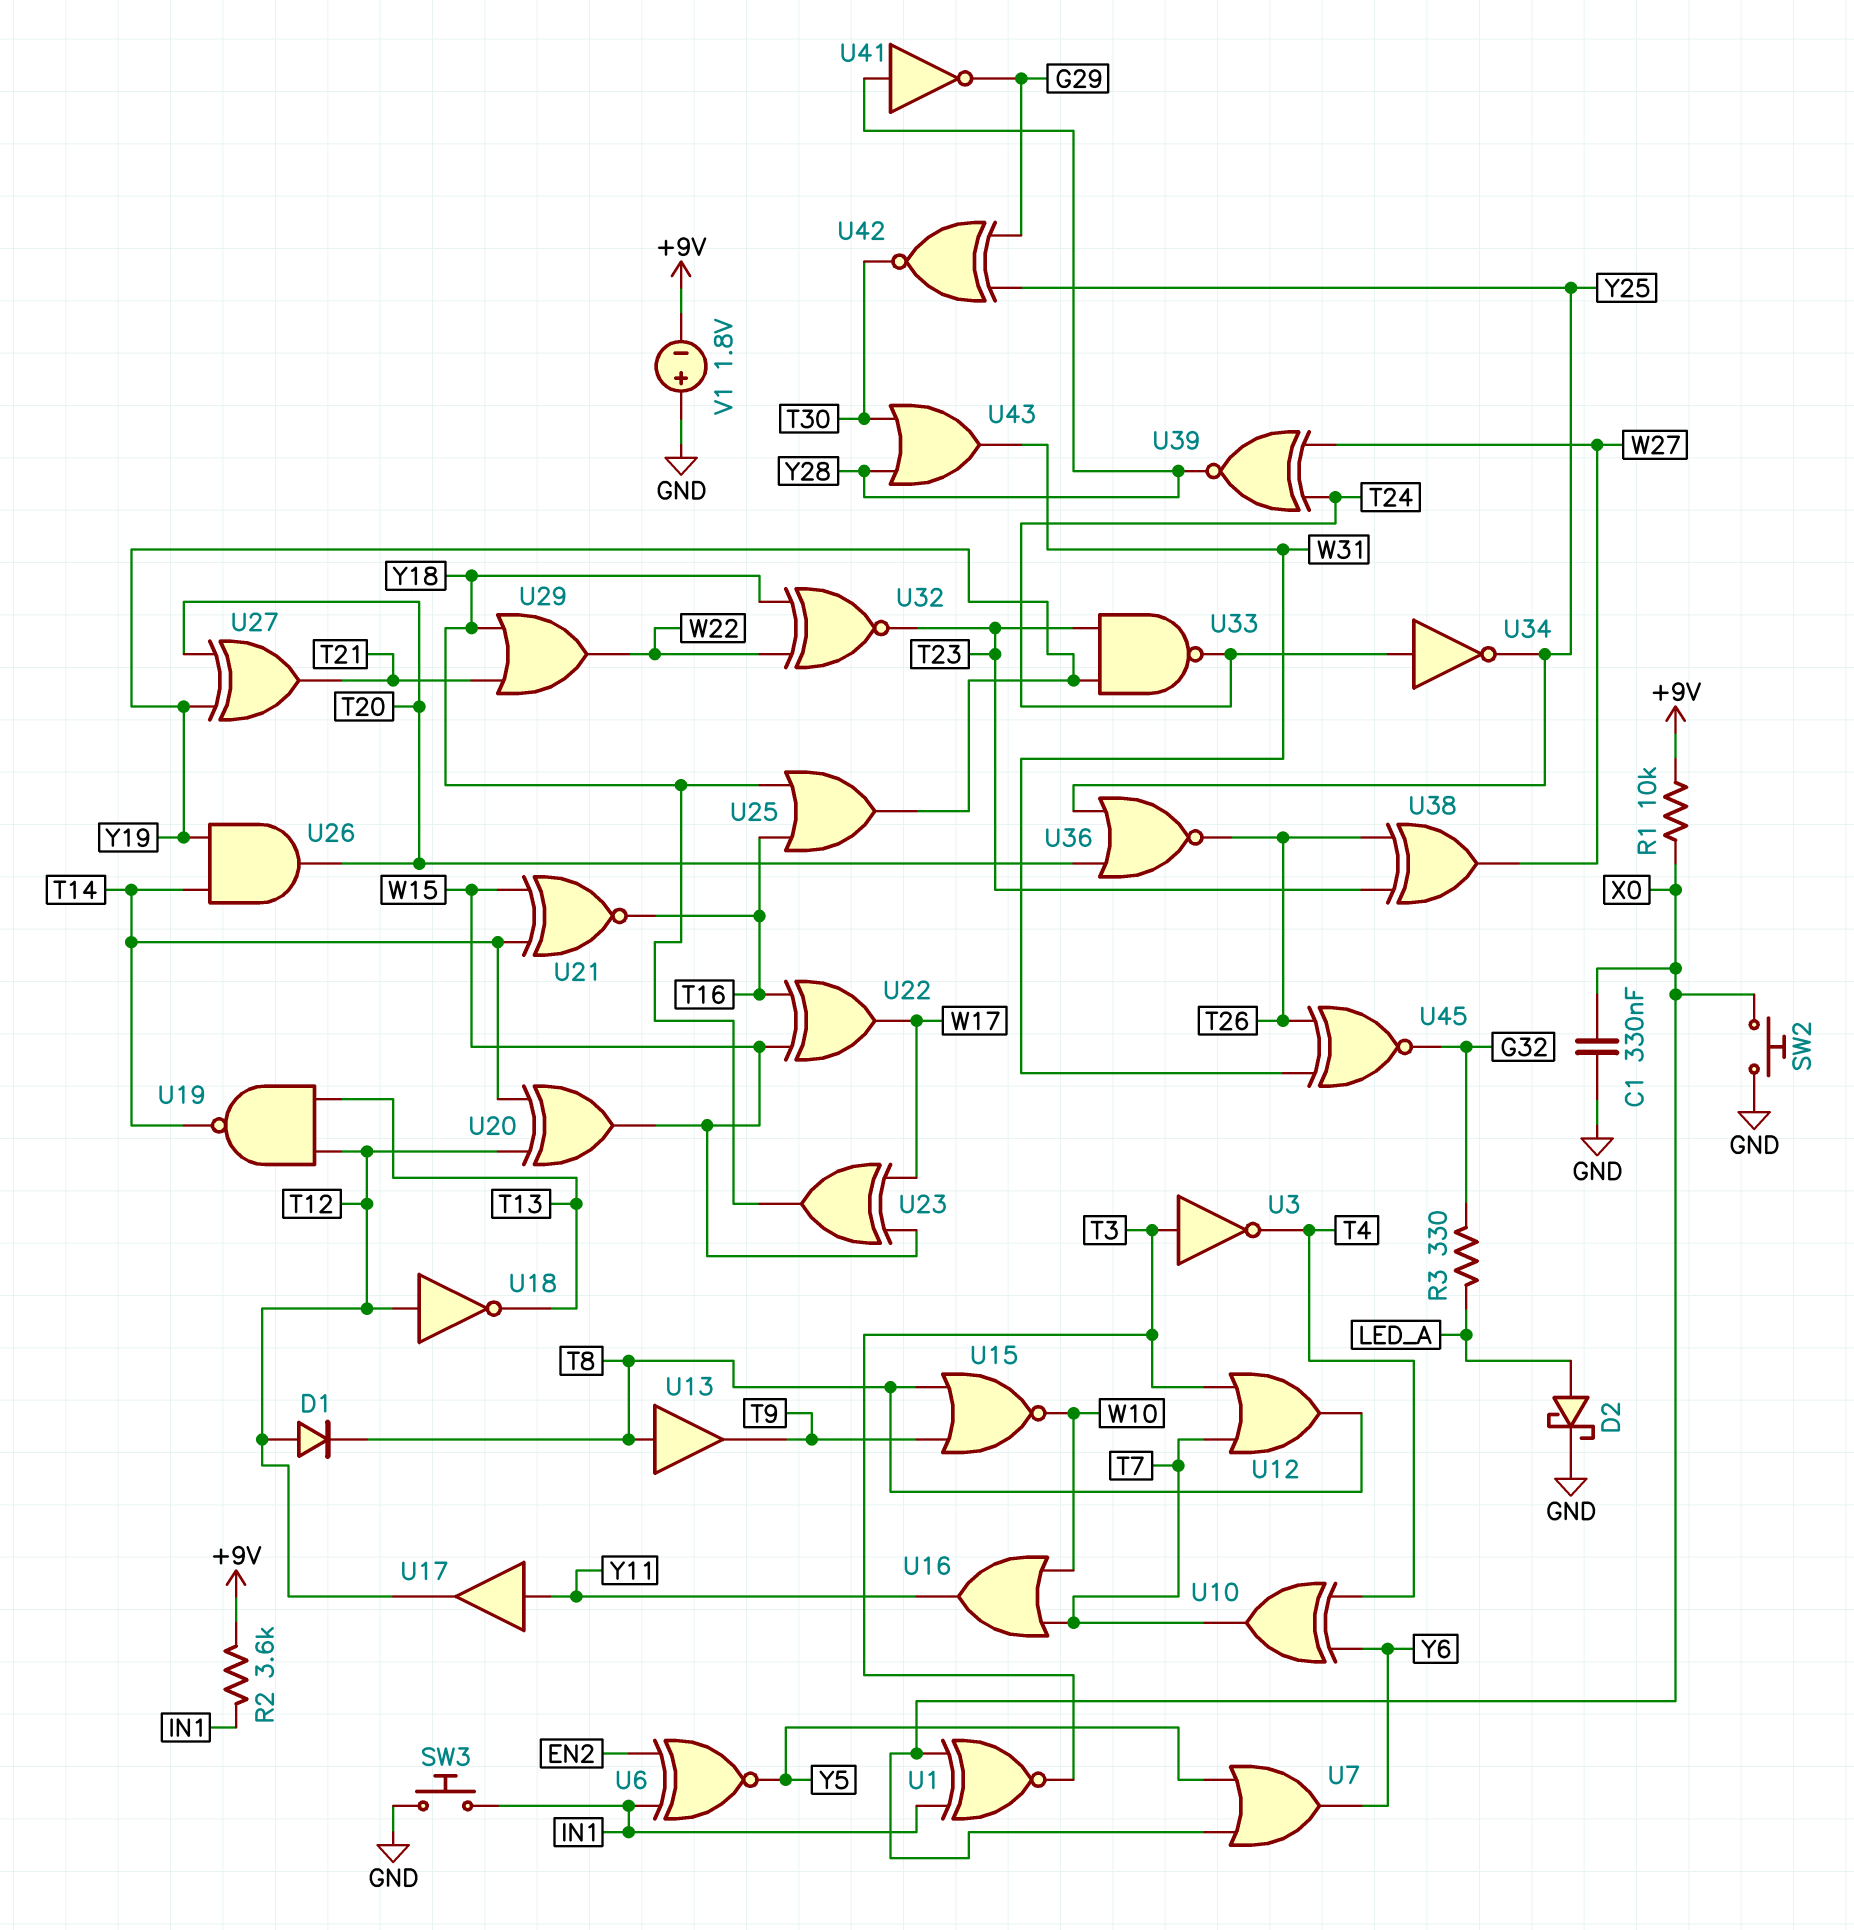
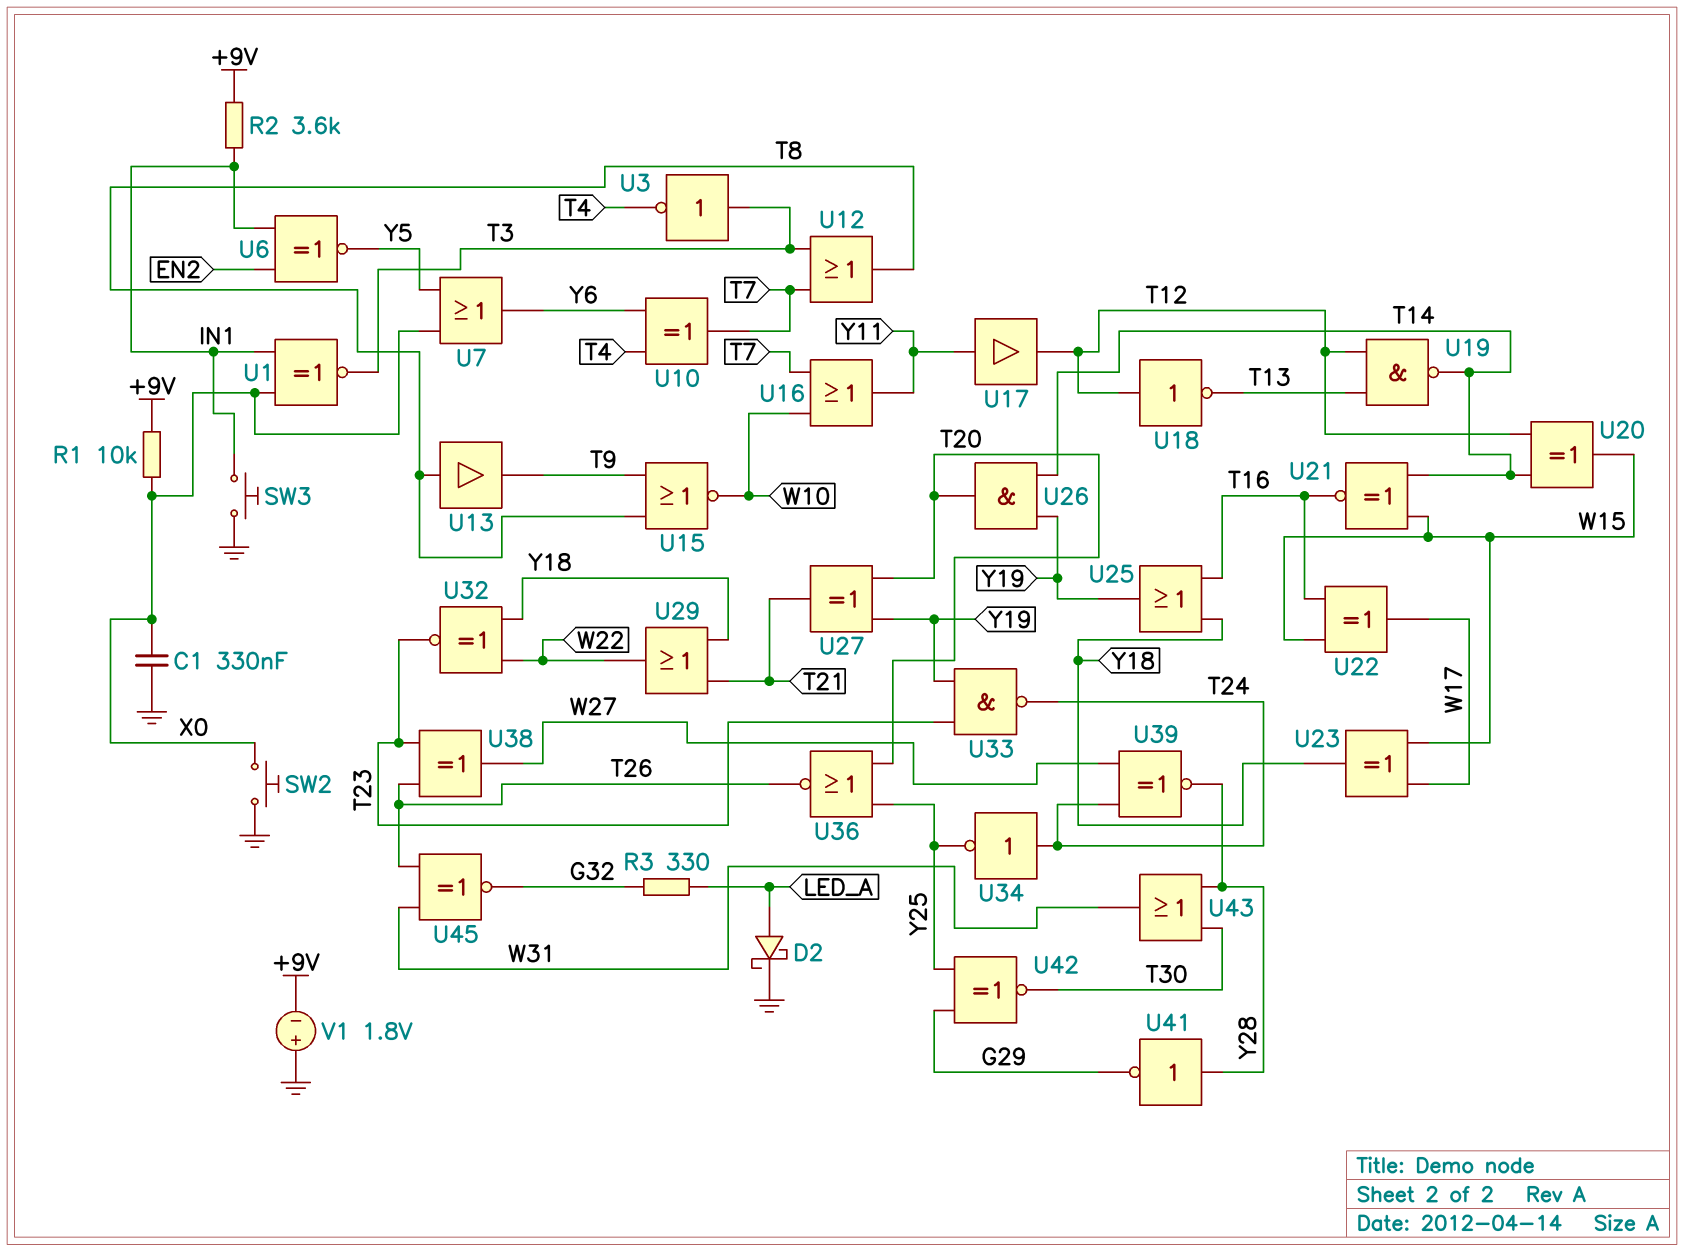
D1: diode (A T12, K T8) -> none

